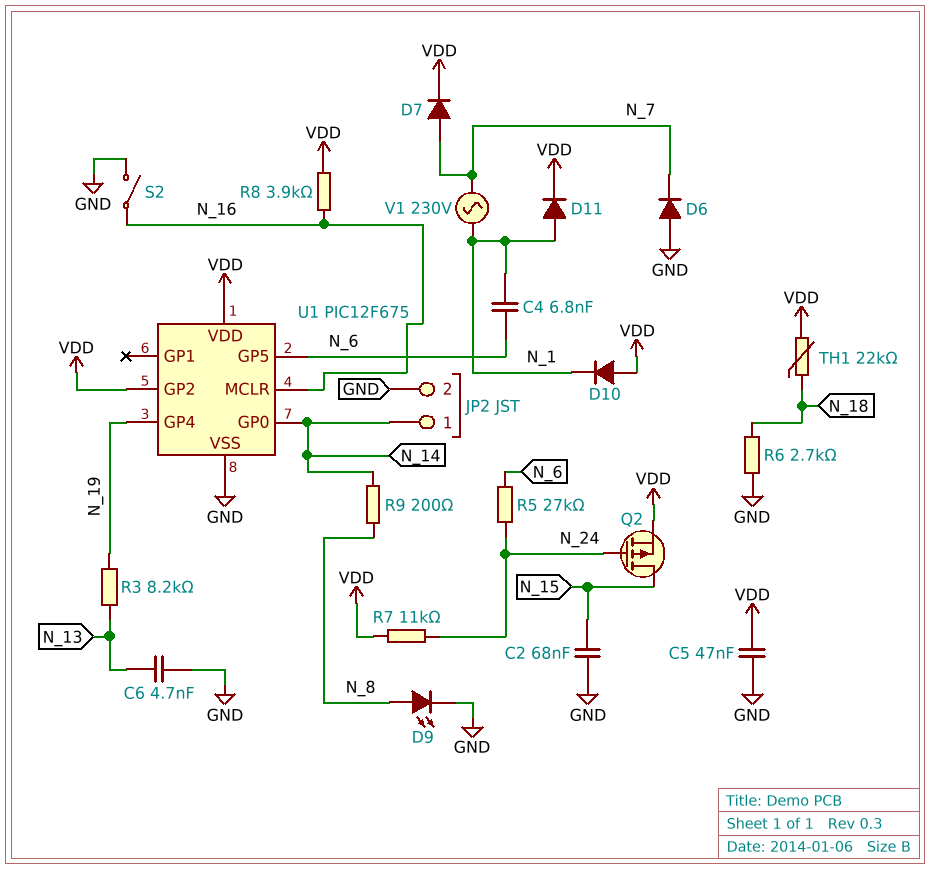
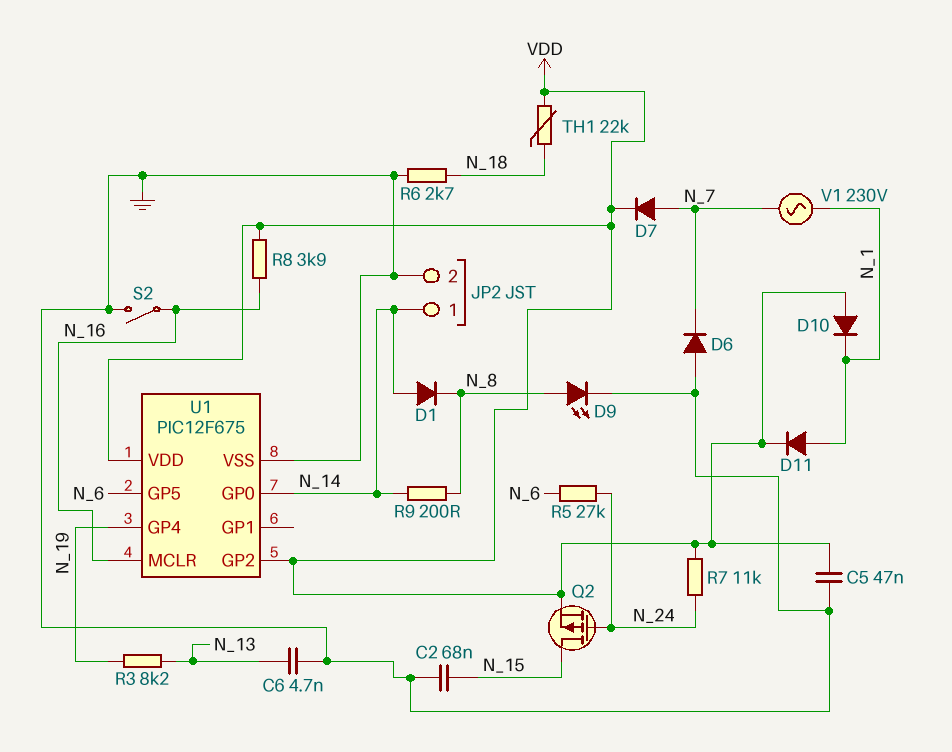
C4: 6.8nF (N_1, N_6) -> none
D1: none -> diode (A N_14, K N_8)

